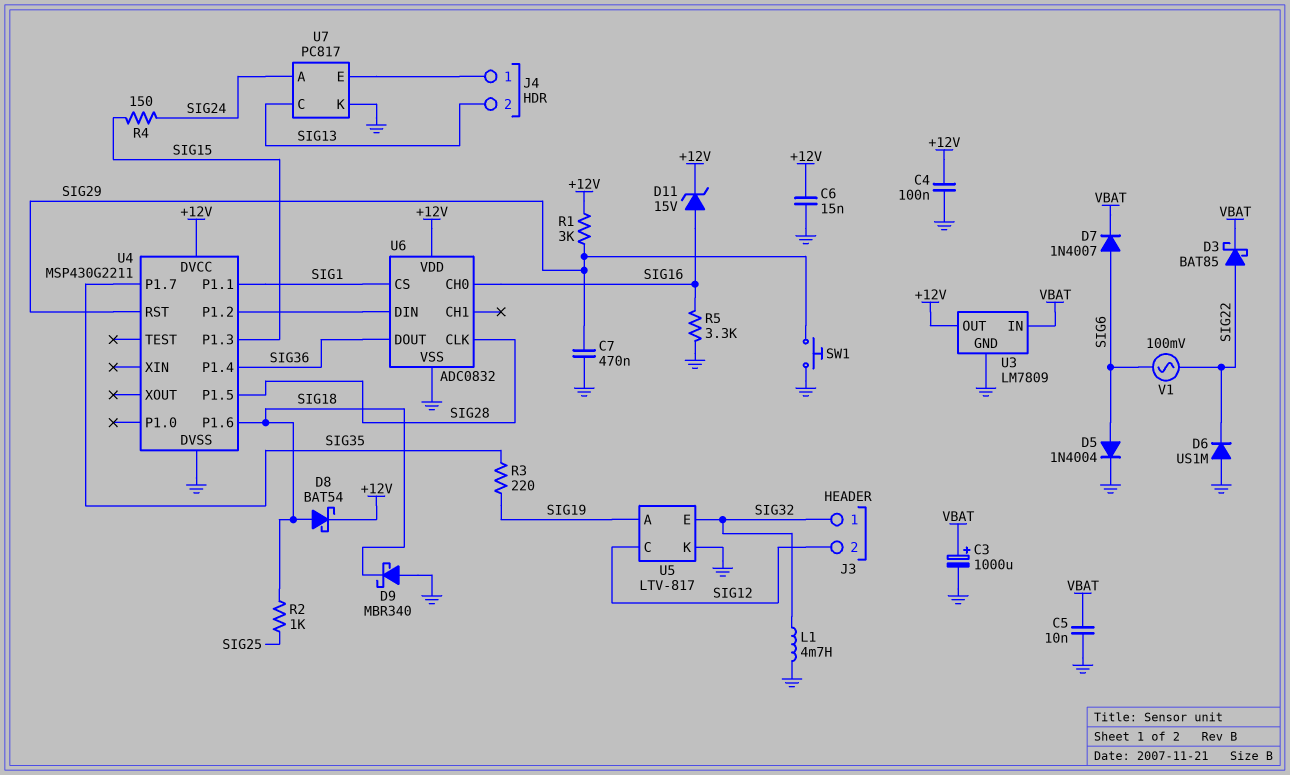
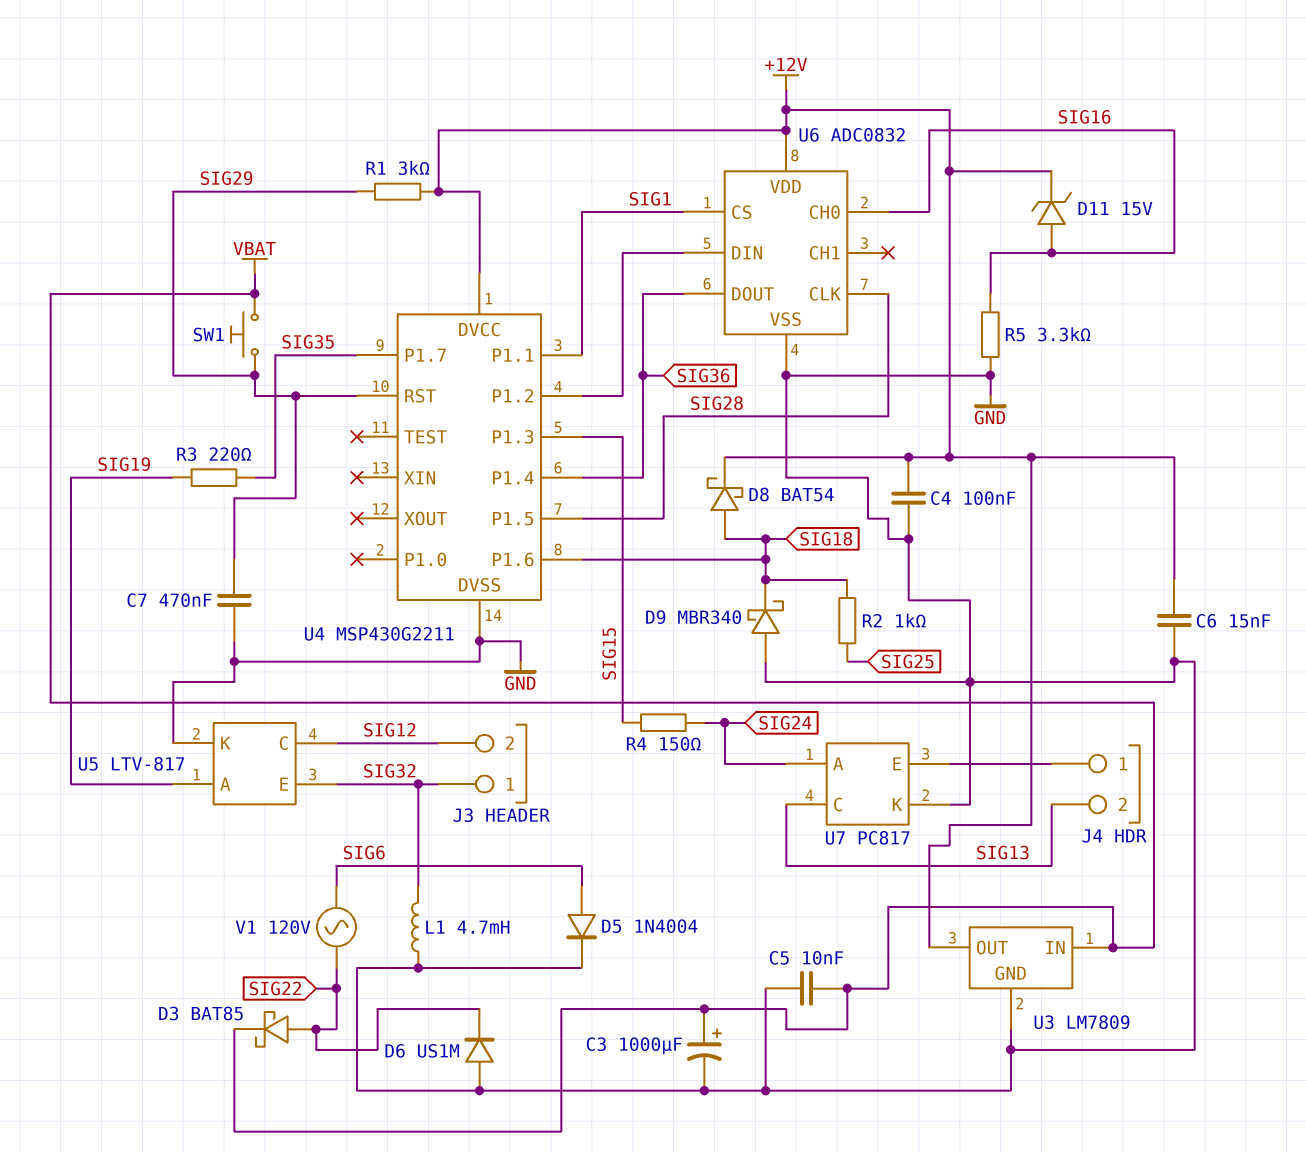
D7: diode 1N4007 (A SIG6, K VBAT) -> none
SW1: button (GND, SIG29) -> button (SIG29, VBAT)
V1: AC 100mV (SIG6, SIG22) -> AC 120V (SIG6, SIG22)

